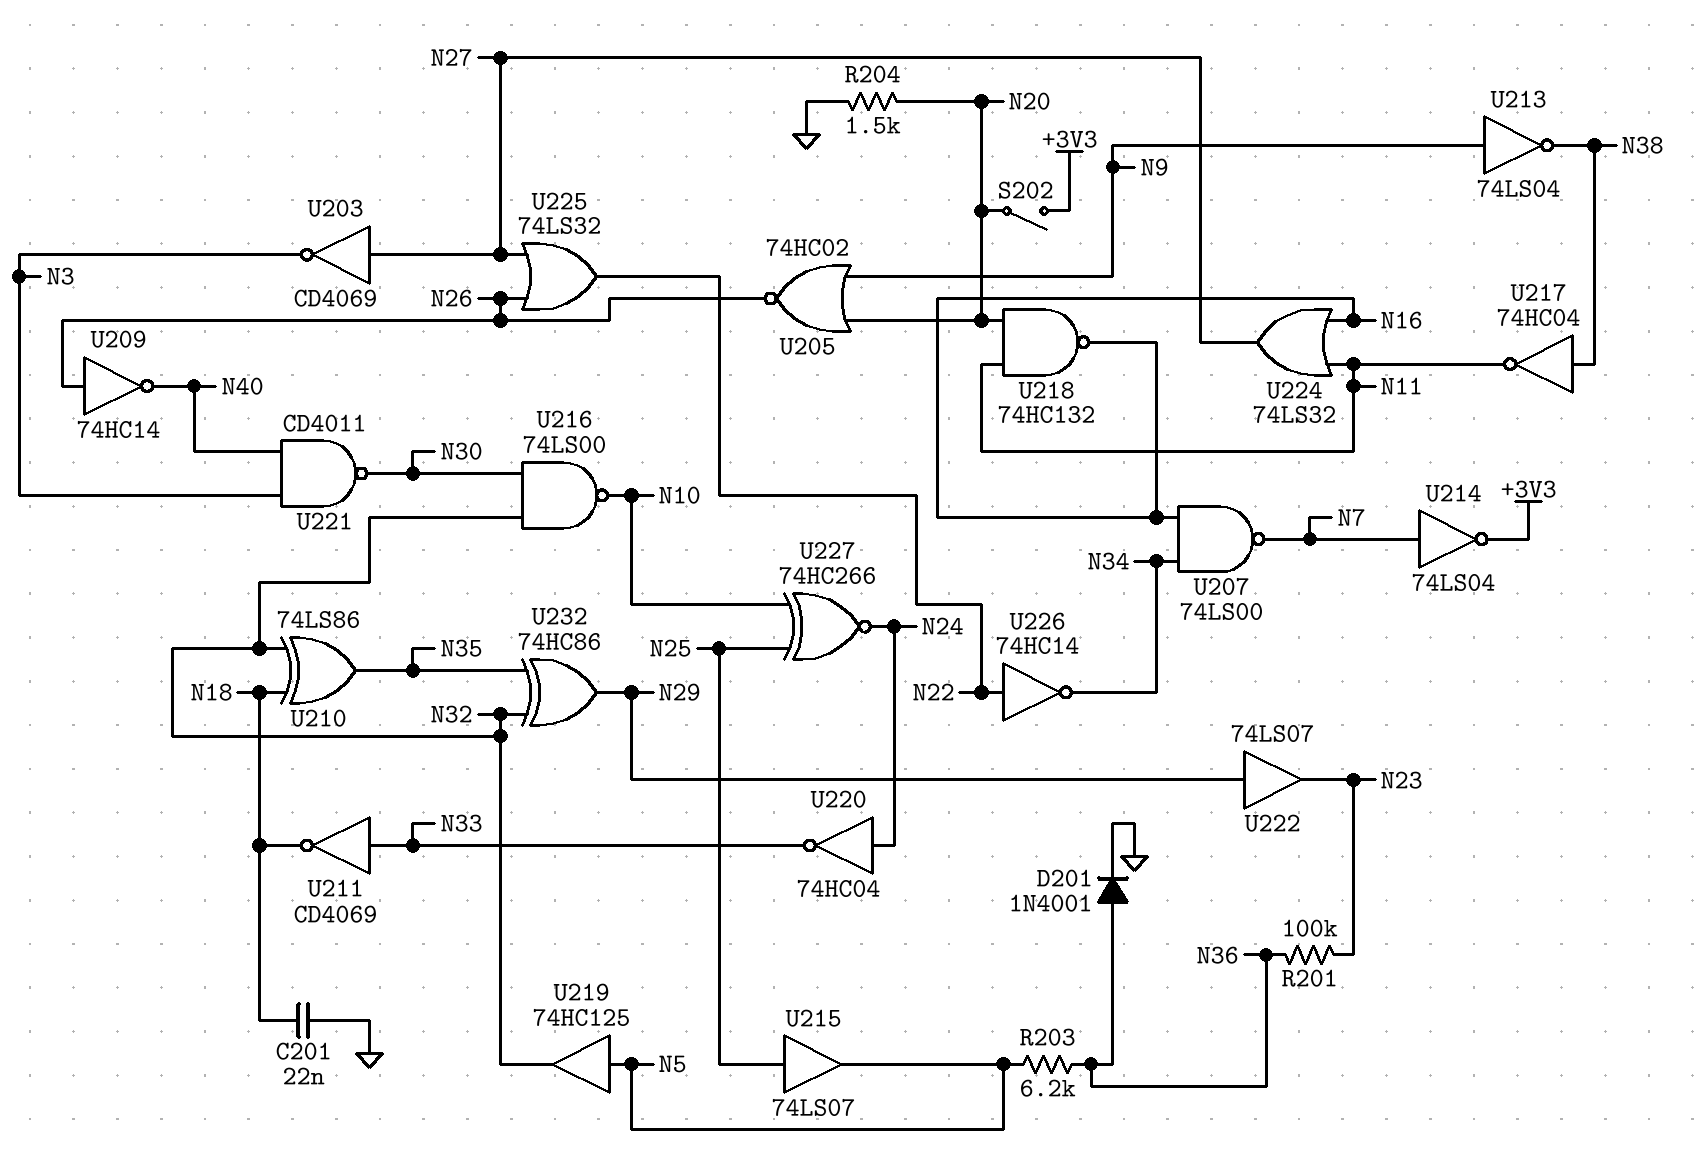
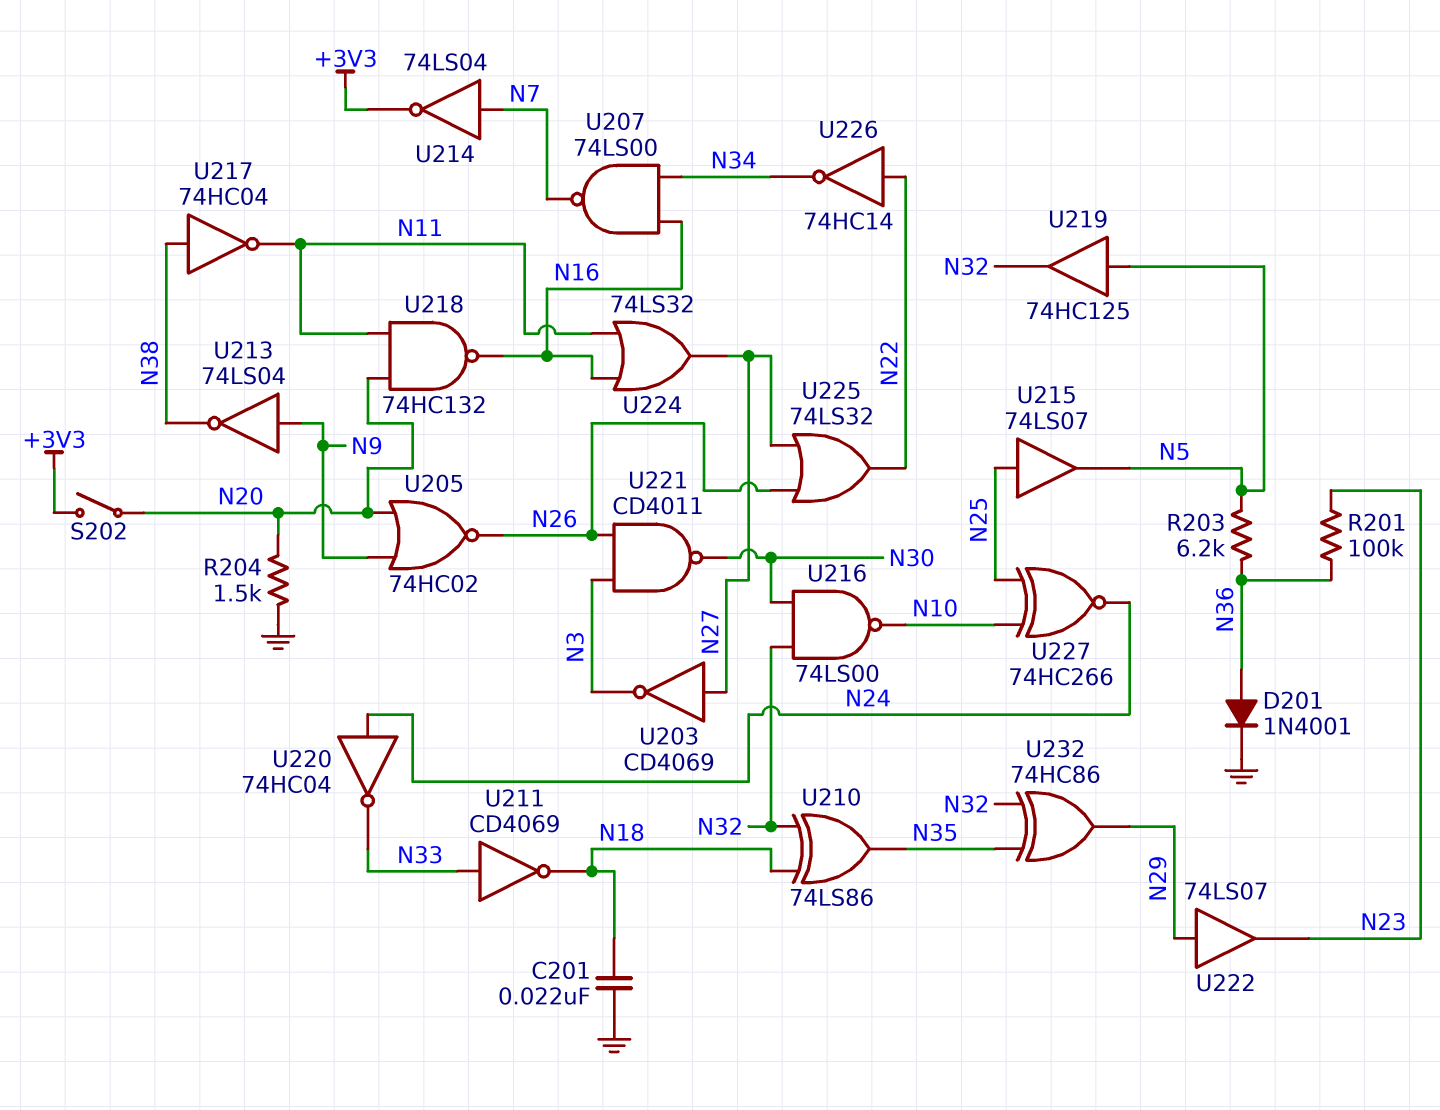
U209: NOT 74HC14 (in N26, out N40) -> none
U221: NAND CD4011 (in N3, in N40, out N30) -> NAND CD4011 (in N3, in N26, out N30)

